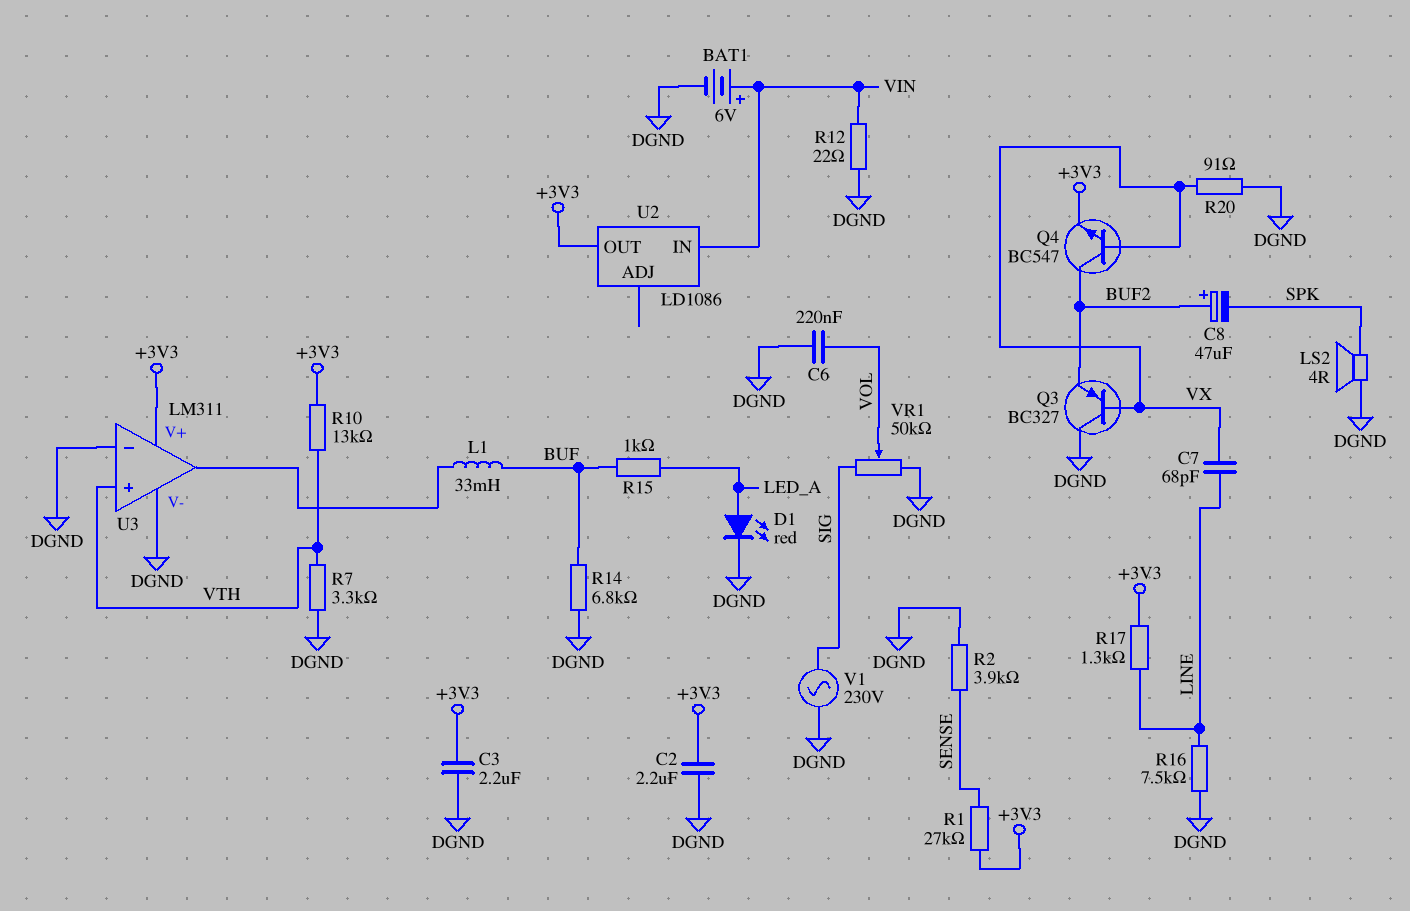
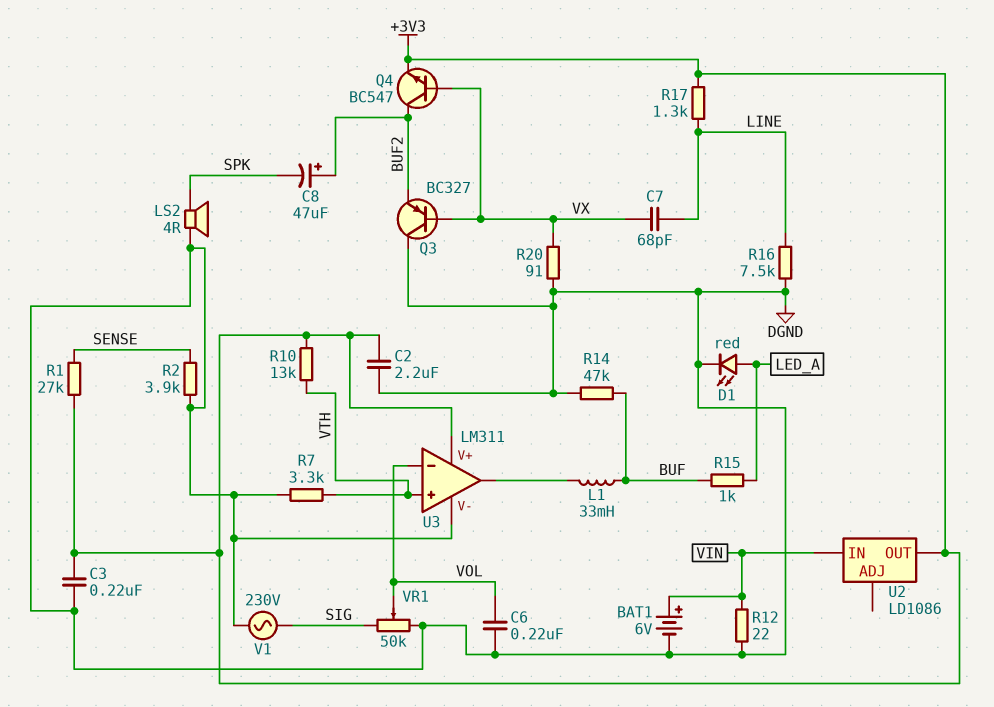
C3: 2.2uF (+3V3, DGND) -> 220nF (+3V3, DGND)
R14: 6.8k (BUF, DGND) -> 47k (BUF, DGND)
U3 pin in-: DGND -> VOL

